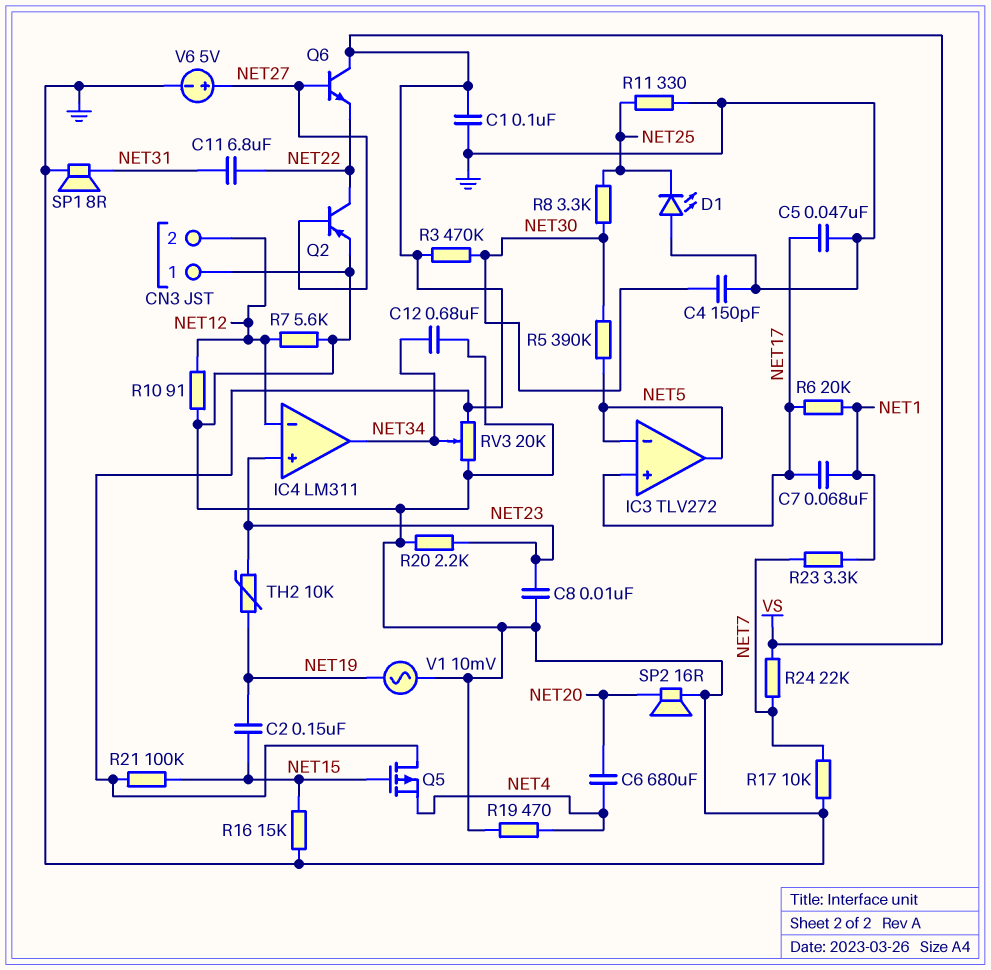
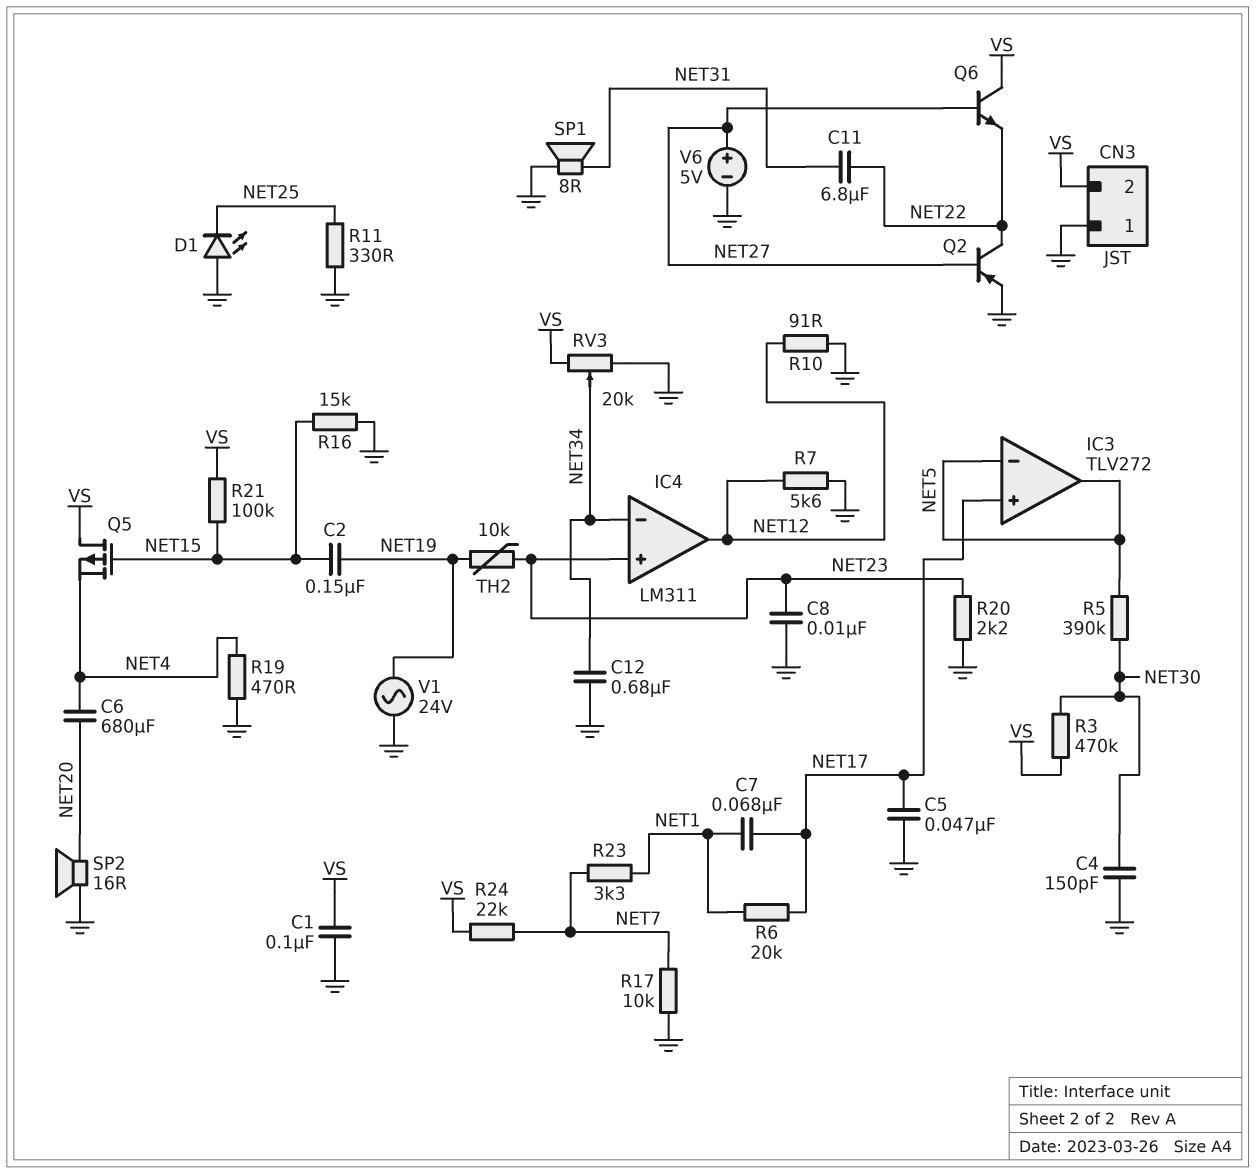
CN3 pin 2: NET12 -> VS
IC4 pin in-: NET12 -> NET34
IC4 pin out: NET34 -> NET12
R8: 3.3k (NET25, NET30) -> none
V1: AC 10mV (GND, NET19) -> AC 24V (GND, NET19)

